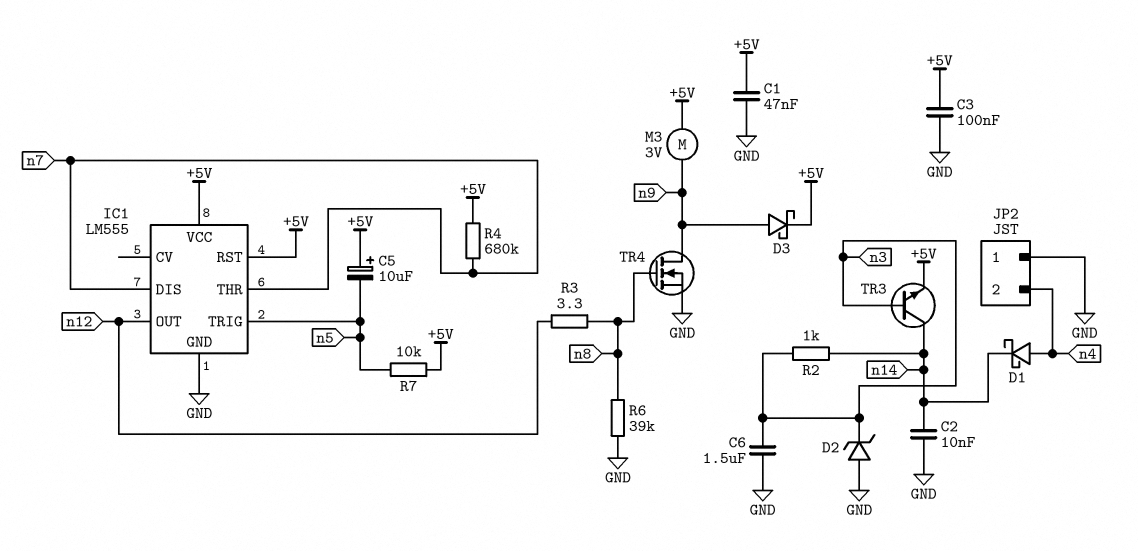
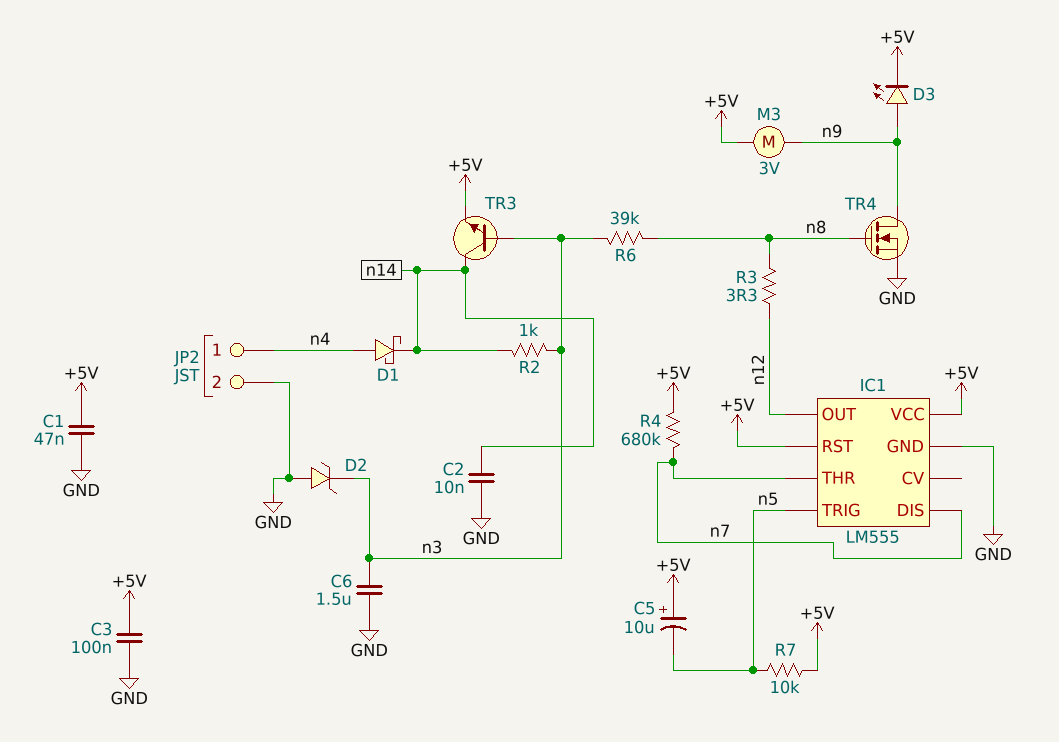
D3: schottky (A n9, K +5V) -> LED (A n9, K +5V)
JP2 pin 1: GND -> n4
JP2 pin 2: n4 -> GND
R6: 39k (GND, n8) -> 39k (n3, n8)

